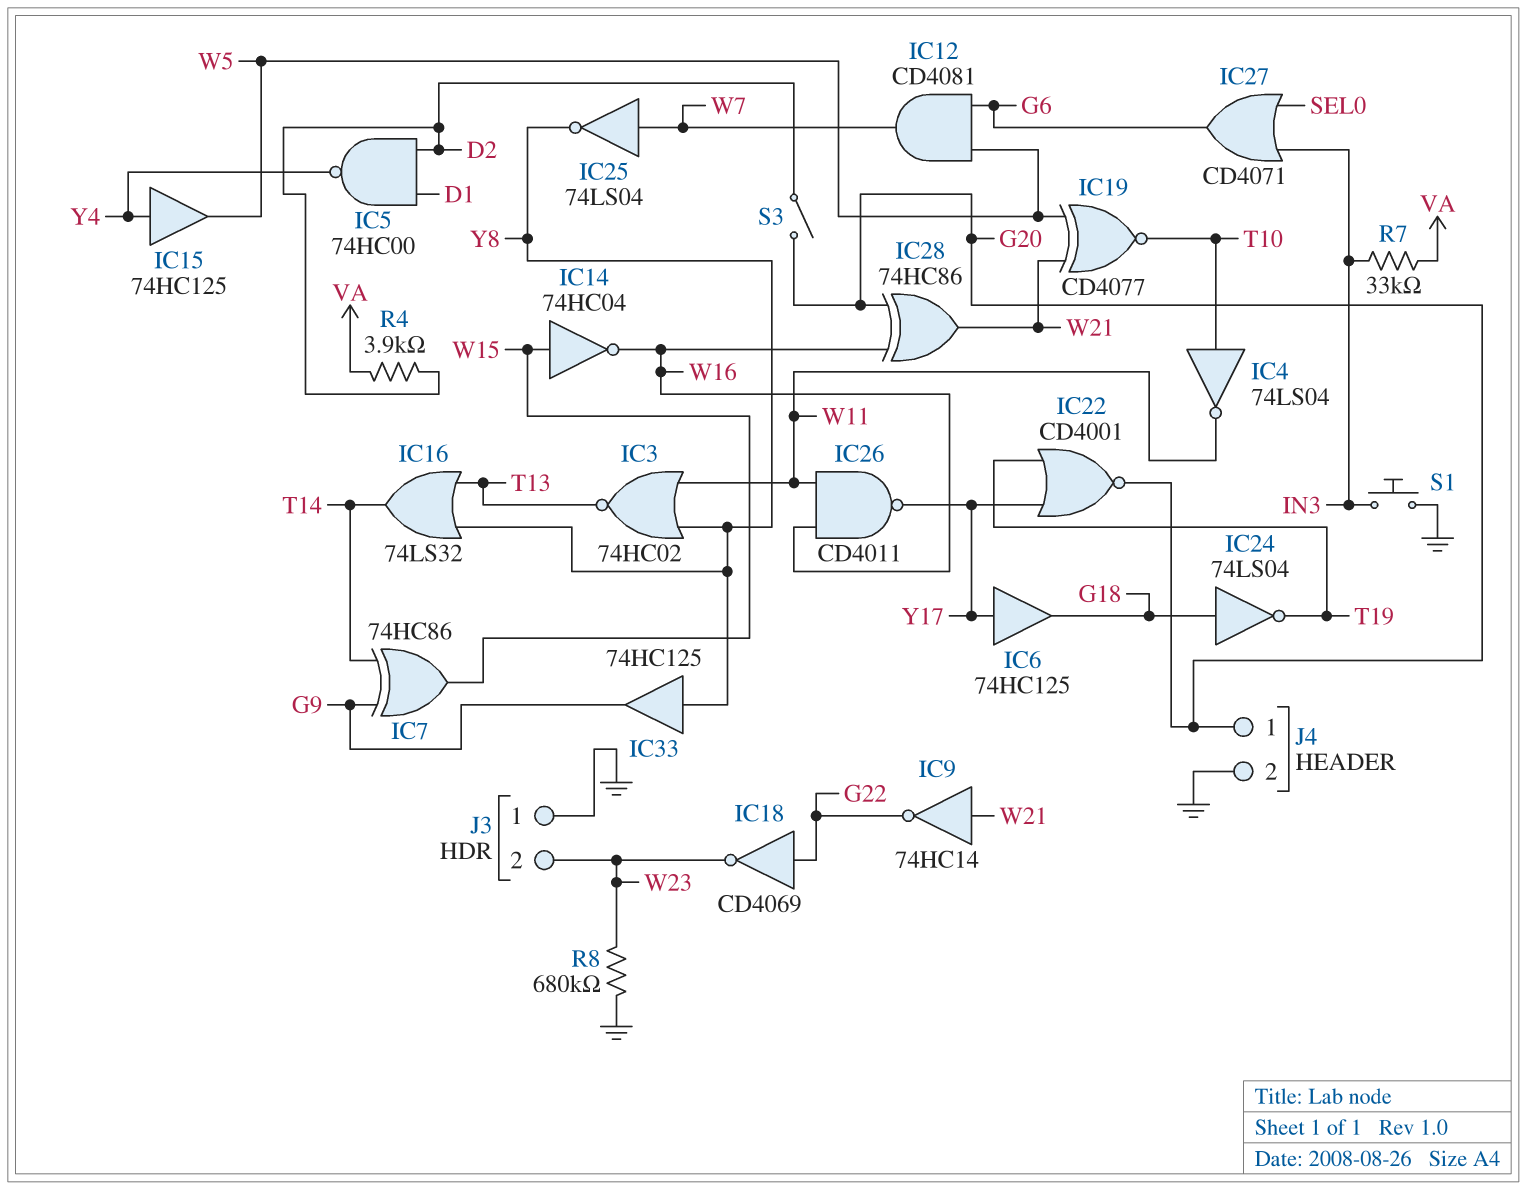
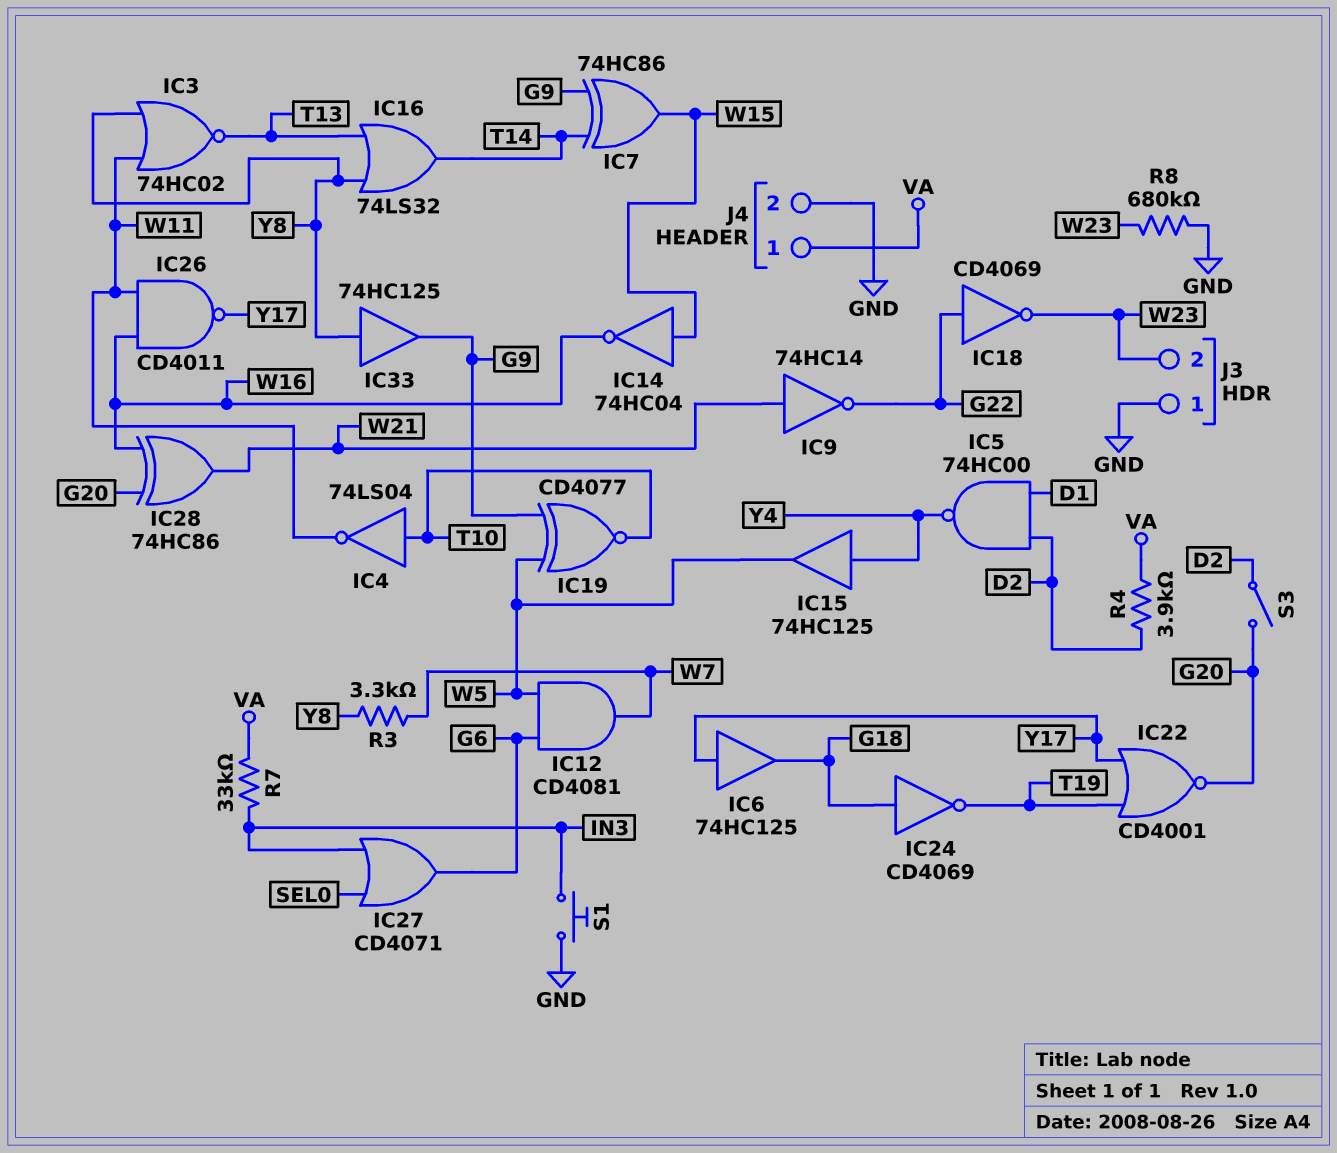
IC19: XNOR CD4077 (in W5, in W21, out T10) -> XNOR CD4077 (in G9, in W5, out T10)
IC24: NOT 74LS04 (in G18, out T19) -> NOT CD4069 (in G18, out T19)
IC25: NOT 74LS04 (in W7, out Y8) -> none
J4 pin 1: G20 -> VA
R3: none -> 3.3k (W7, Y8)

